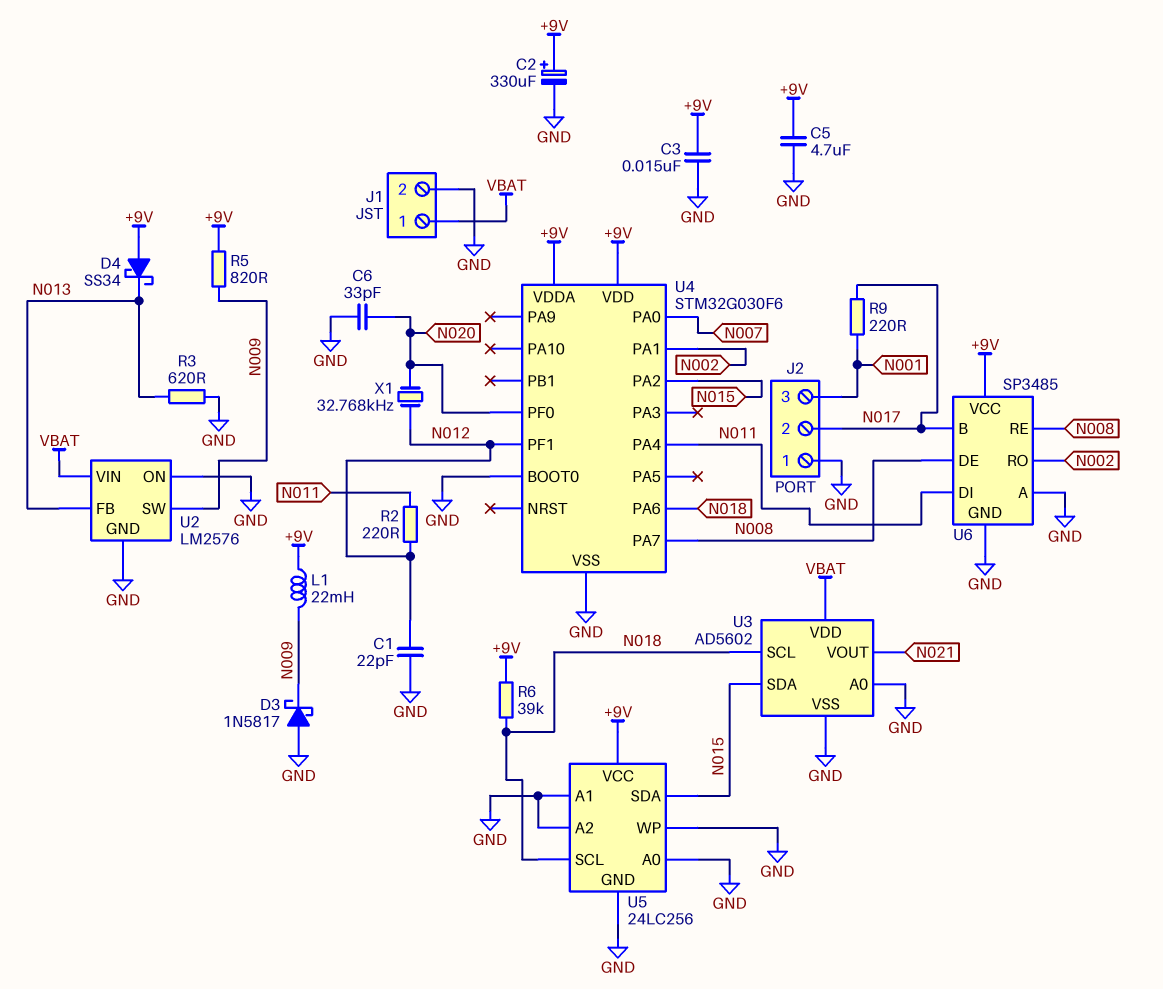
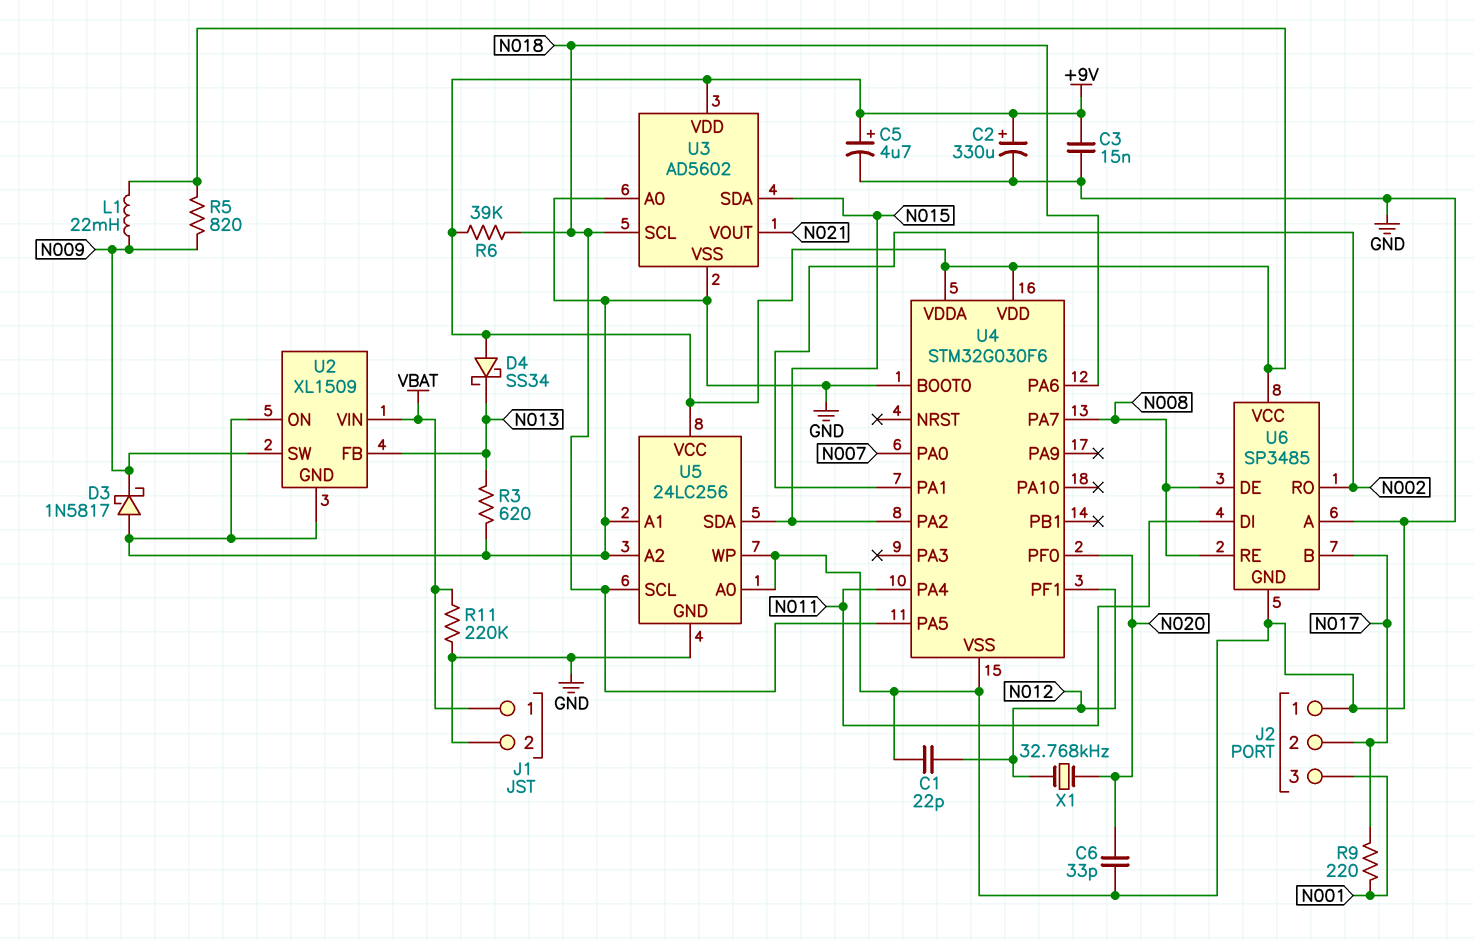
C5: 4.7uF (+9V, GND) -> 4.7uF (plus +9V, minus GND)
R2: 220 (N011, N012) -> none
R11: none -> 220k (GND, VBAT)
U2: LM2576 -> XL1509
U3 pin VDD: VBAT -> +9V
U4 pin PA5: none -> N018

